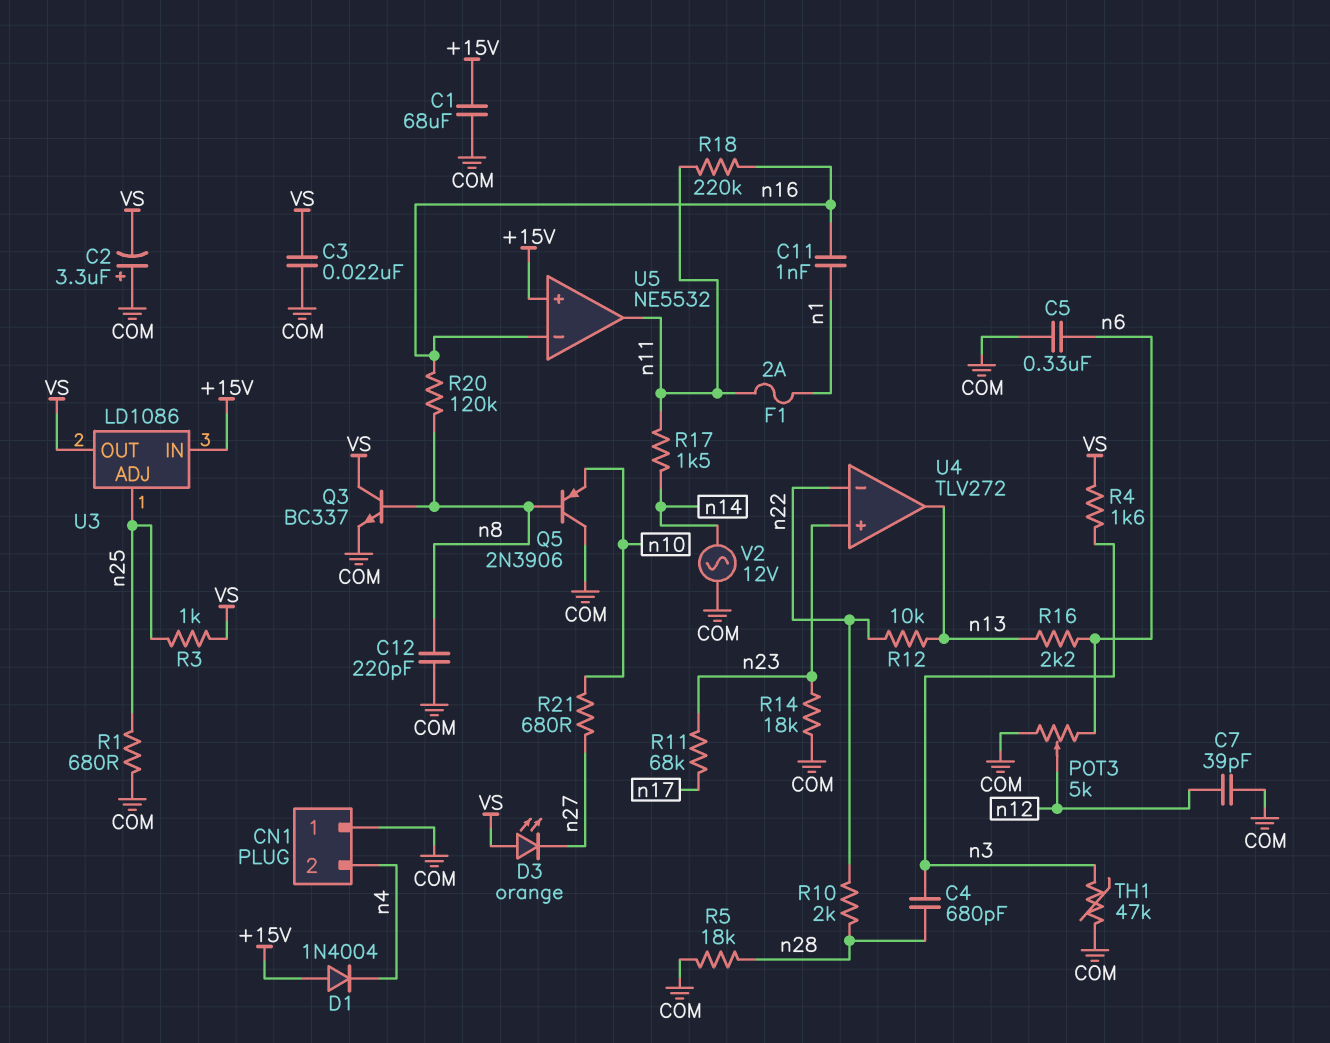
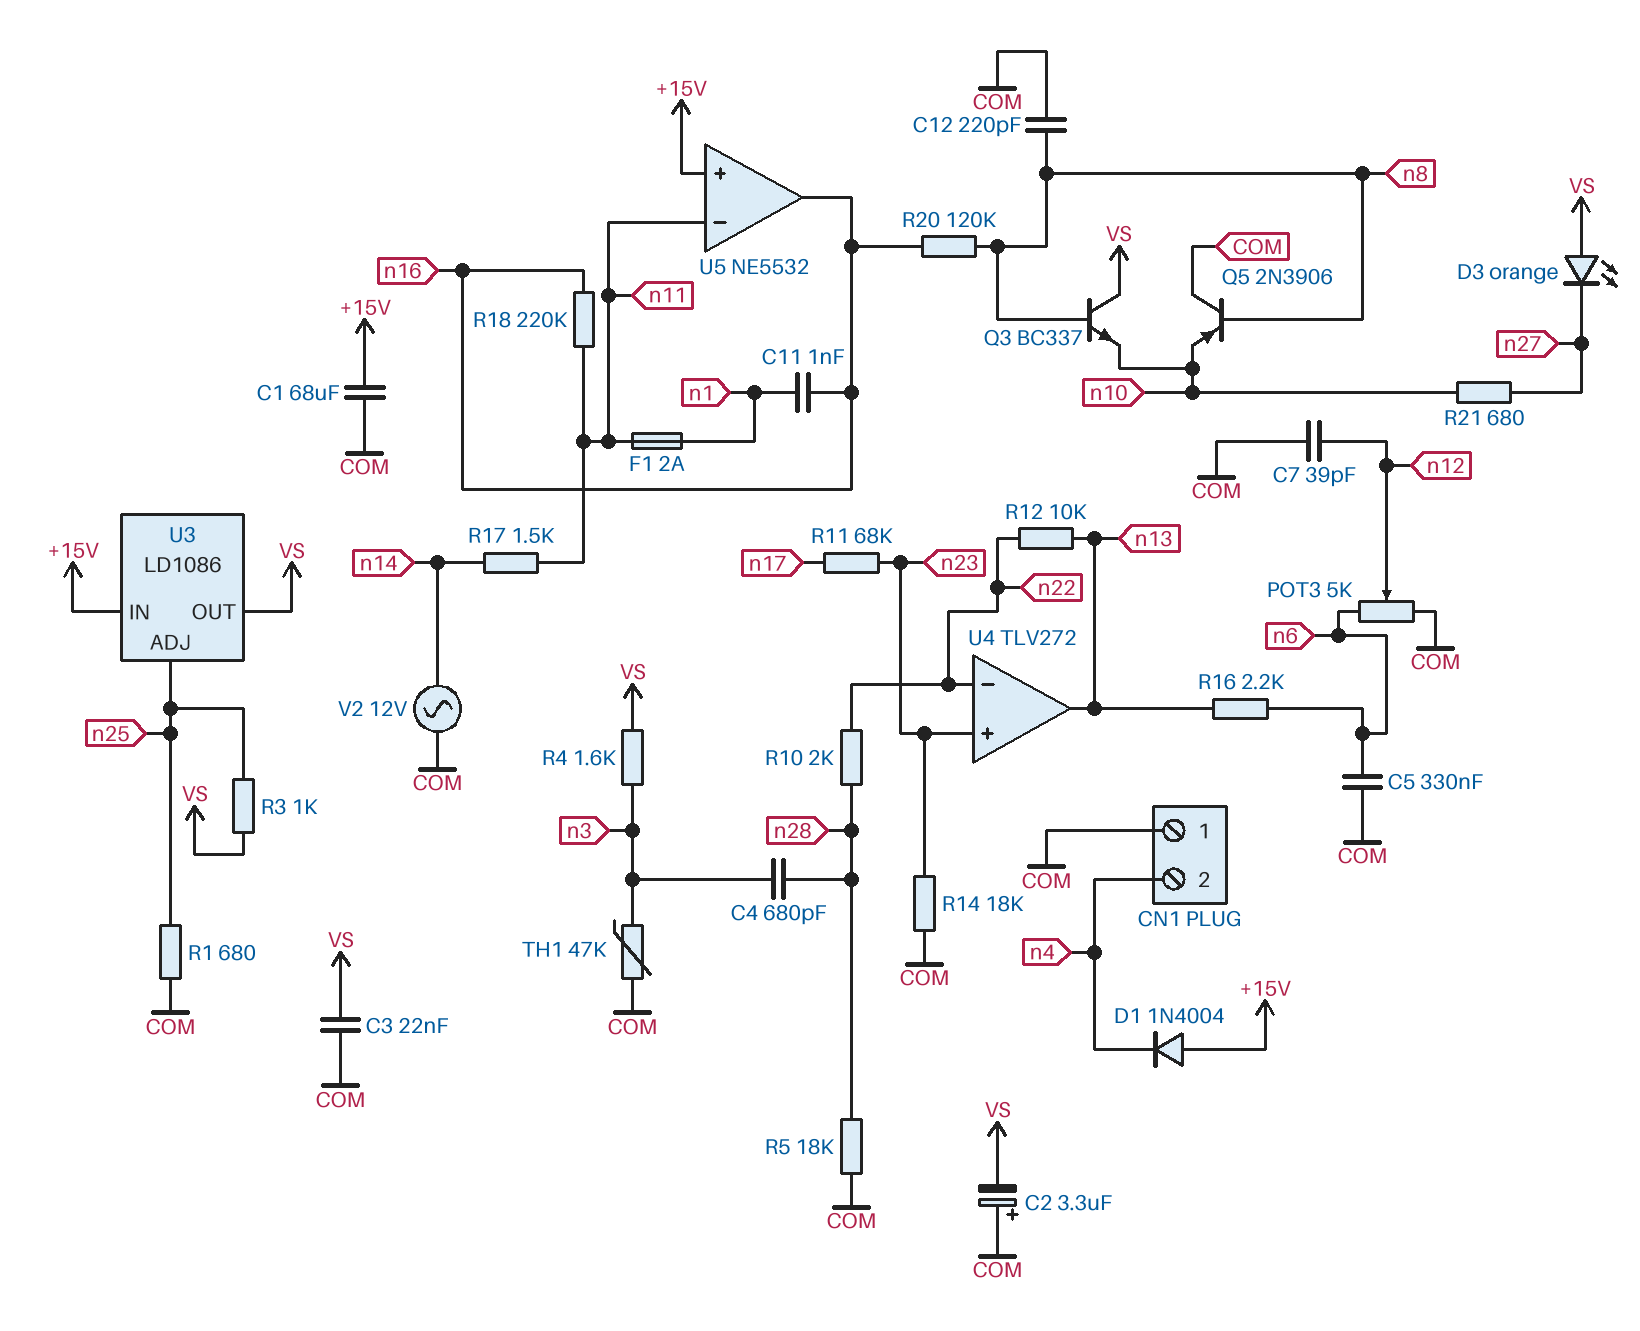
Q3: NPN BC337 (B n8, C VS, E COM) -> NPN BC337 (B n8, C VS, E n10)
U5 pin in-: n16 -> n11
U5 pin out: n11 -> n16

